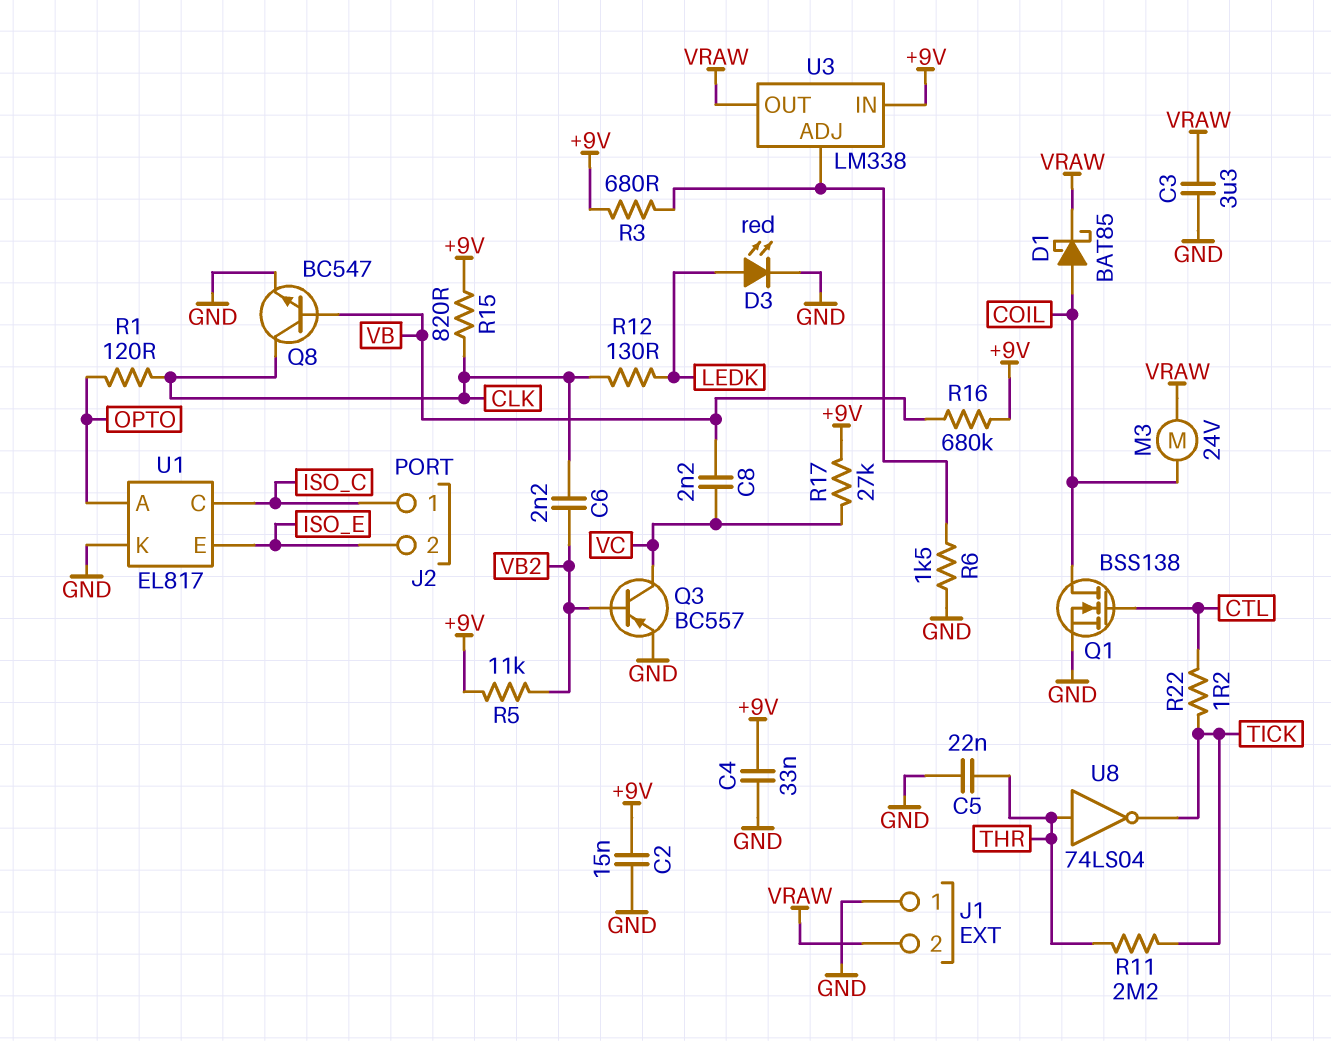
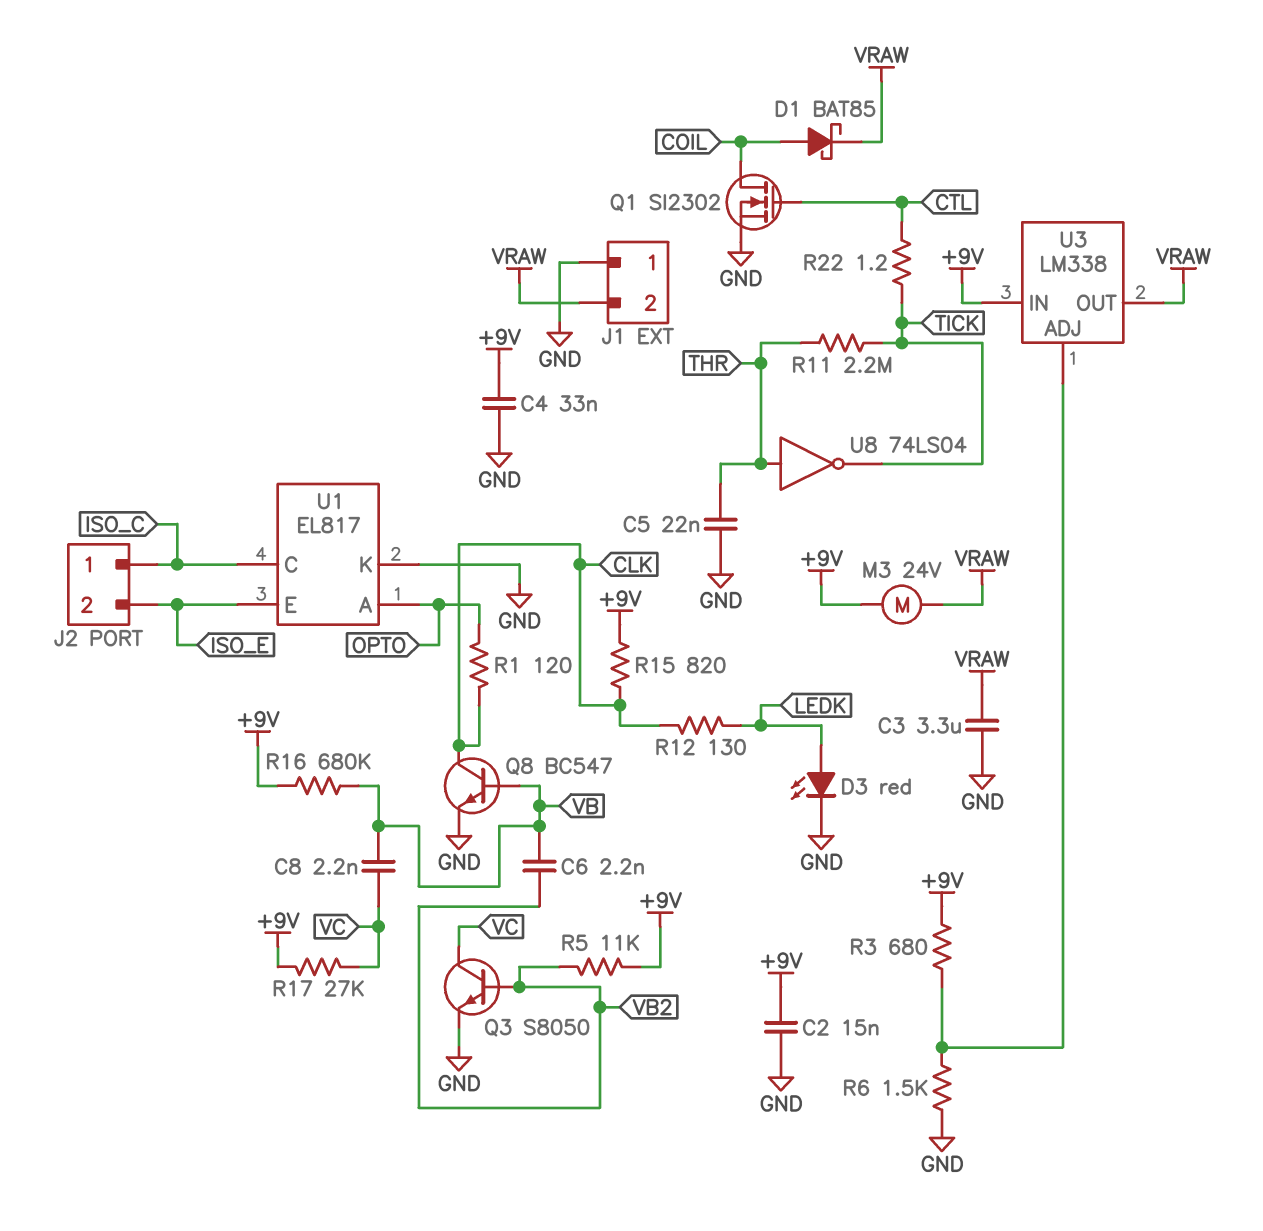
C6: 2.2nF (CLK, VB2) -> 2.2nF (VB, VB2)
M3: motor 24V (COIL, VRAW) -> motor 24V (+9V, VRAW)
Q1: NMOS BSS138 (G CTL, D COIL, S GND) -> NMOS SI2302 (G CTL, D COIL, S GND)
Q3: PNP BC557 (B VB2, C VC, E GND) -> NPN S8050 (B VB2, C VC, E GND)

